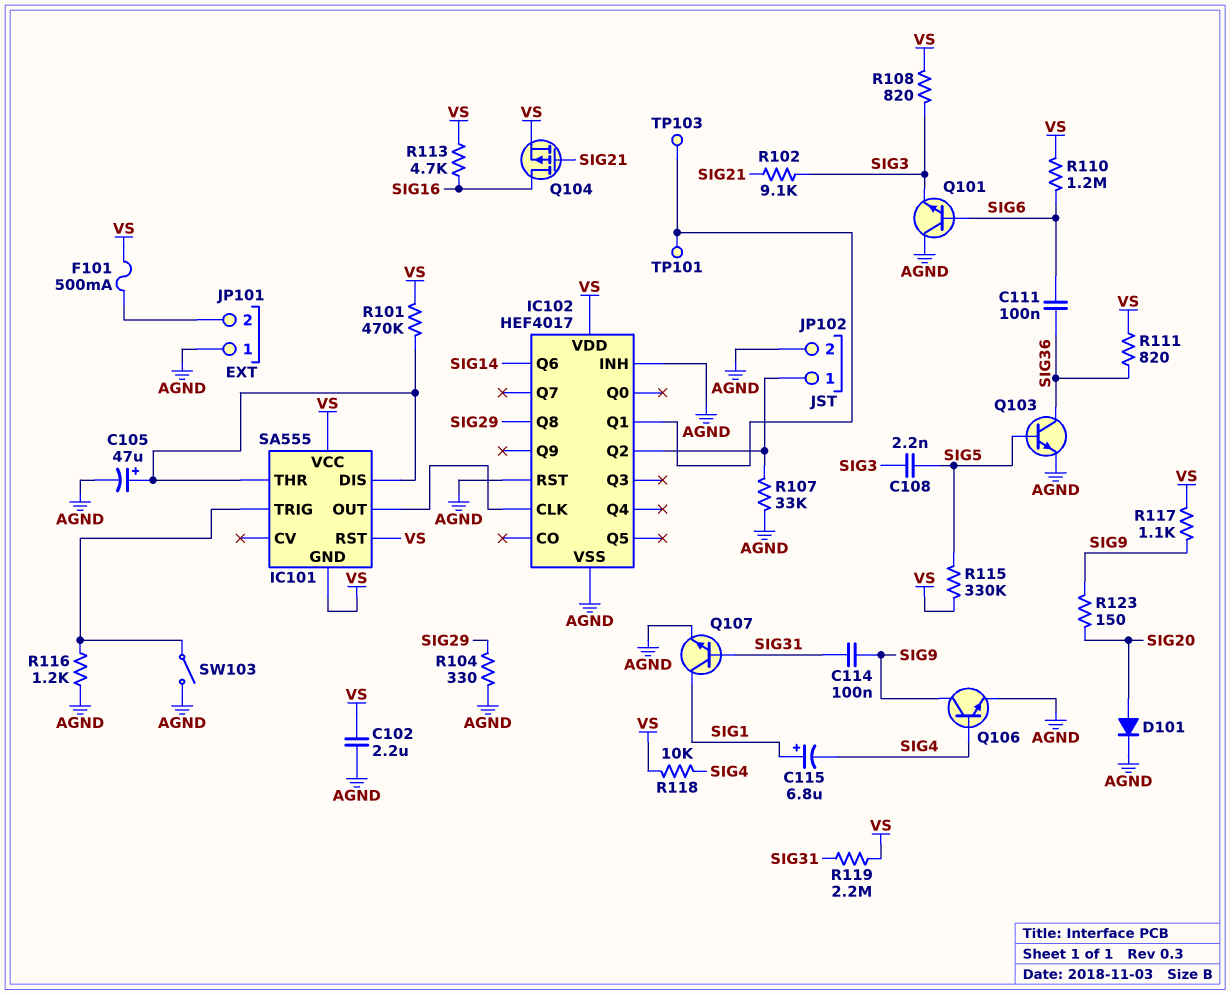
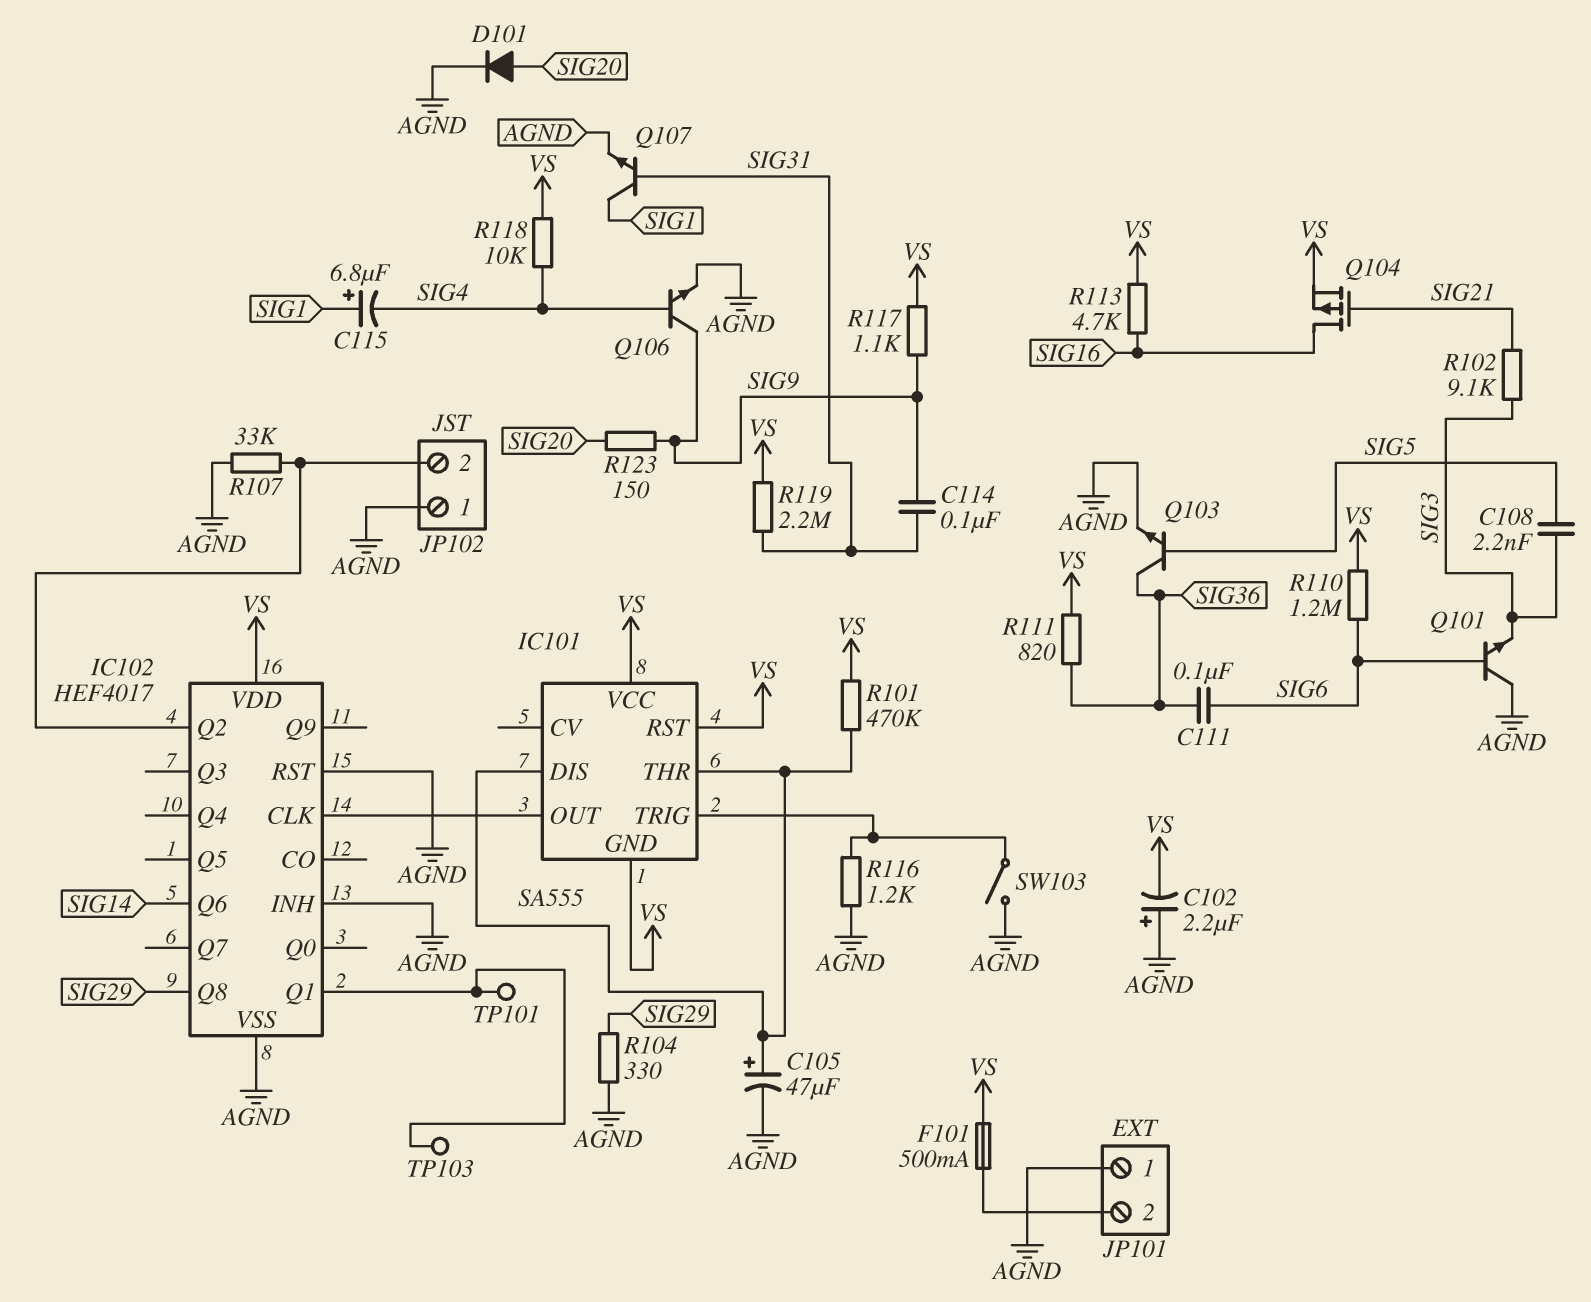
C102: 2.2uF (AGND, VS) -> 2.2uF (plus AGND, minus VS)
JP102 pin 1: IC102/Q2 -> AGND
JP102 pin 2: AGND -> IC102/Q2
R108: 820 (SIG3, VS) -> none
R115: 330k (SIG5, VS) -> none

